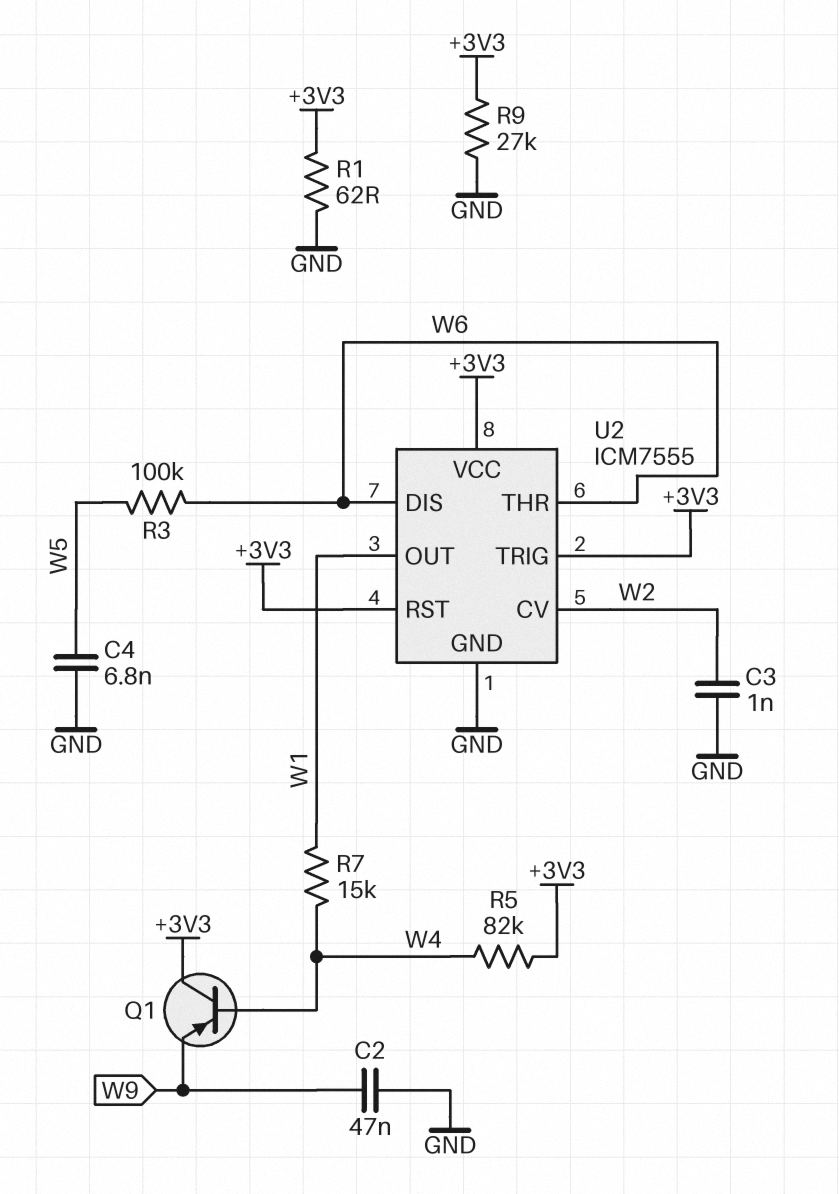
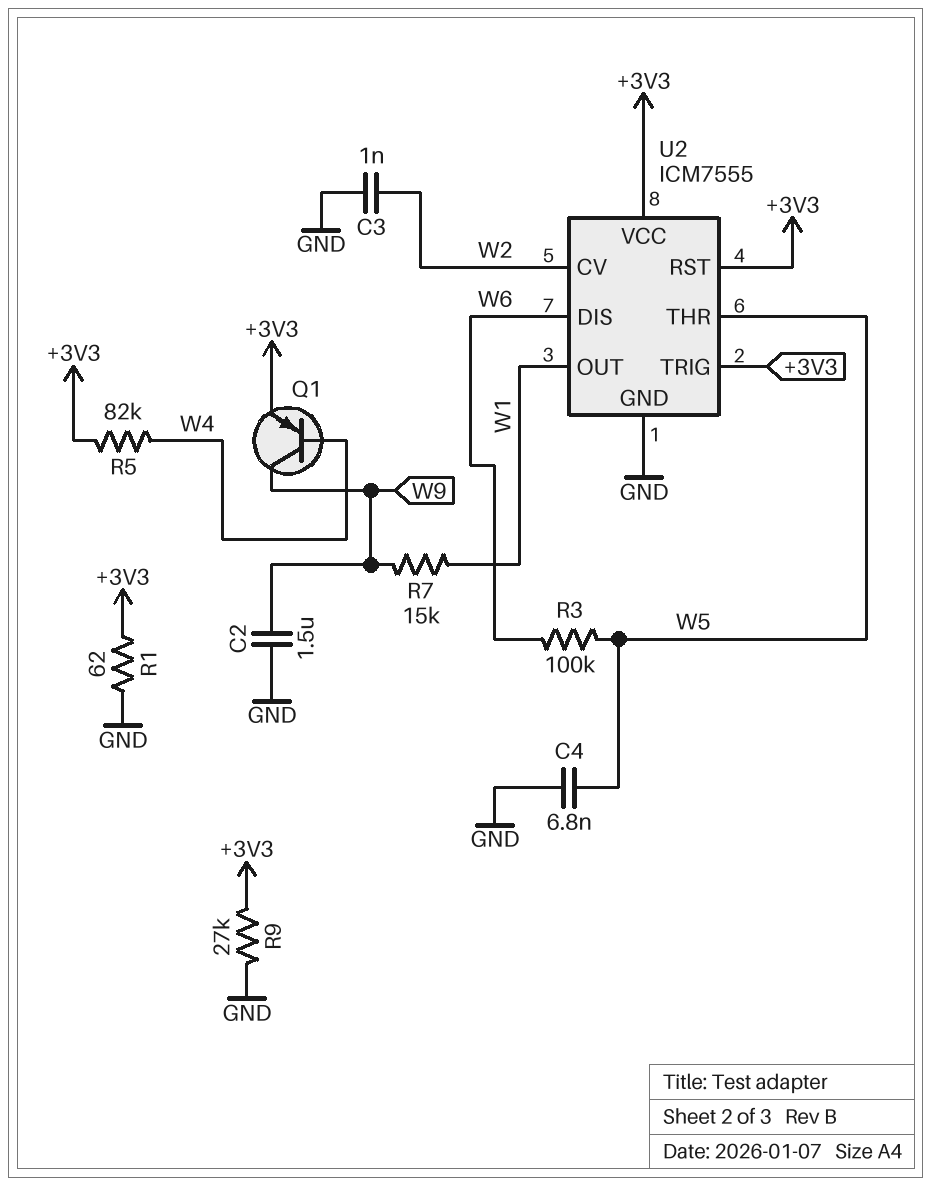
C2: 47nF (GND, W9) -> 1.5uF (GND, W9)
Q1: PNP (B W4, C +3V3, E W9) -> PNP (B W4, C W9, E +3V3)
R7: 15k (W1, W4) -> 15k (W1, W9)
U2 pin THR: W6 -> W5

